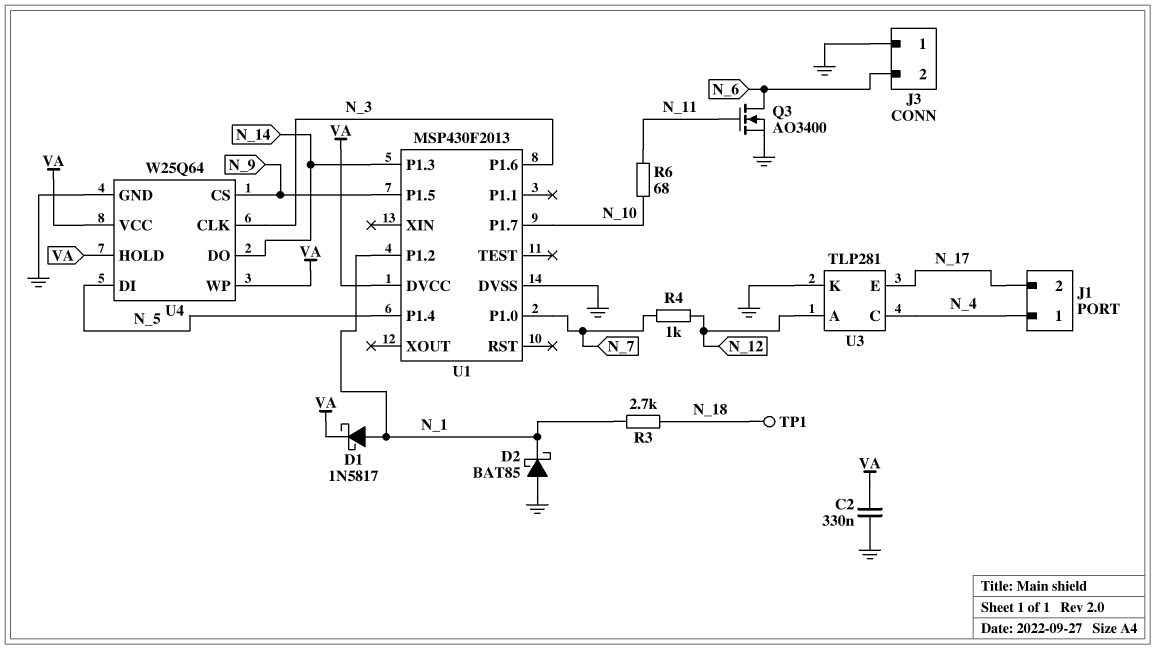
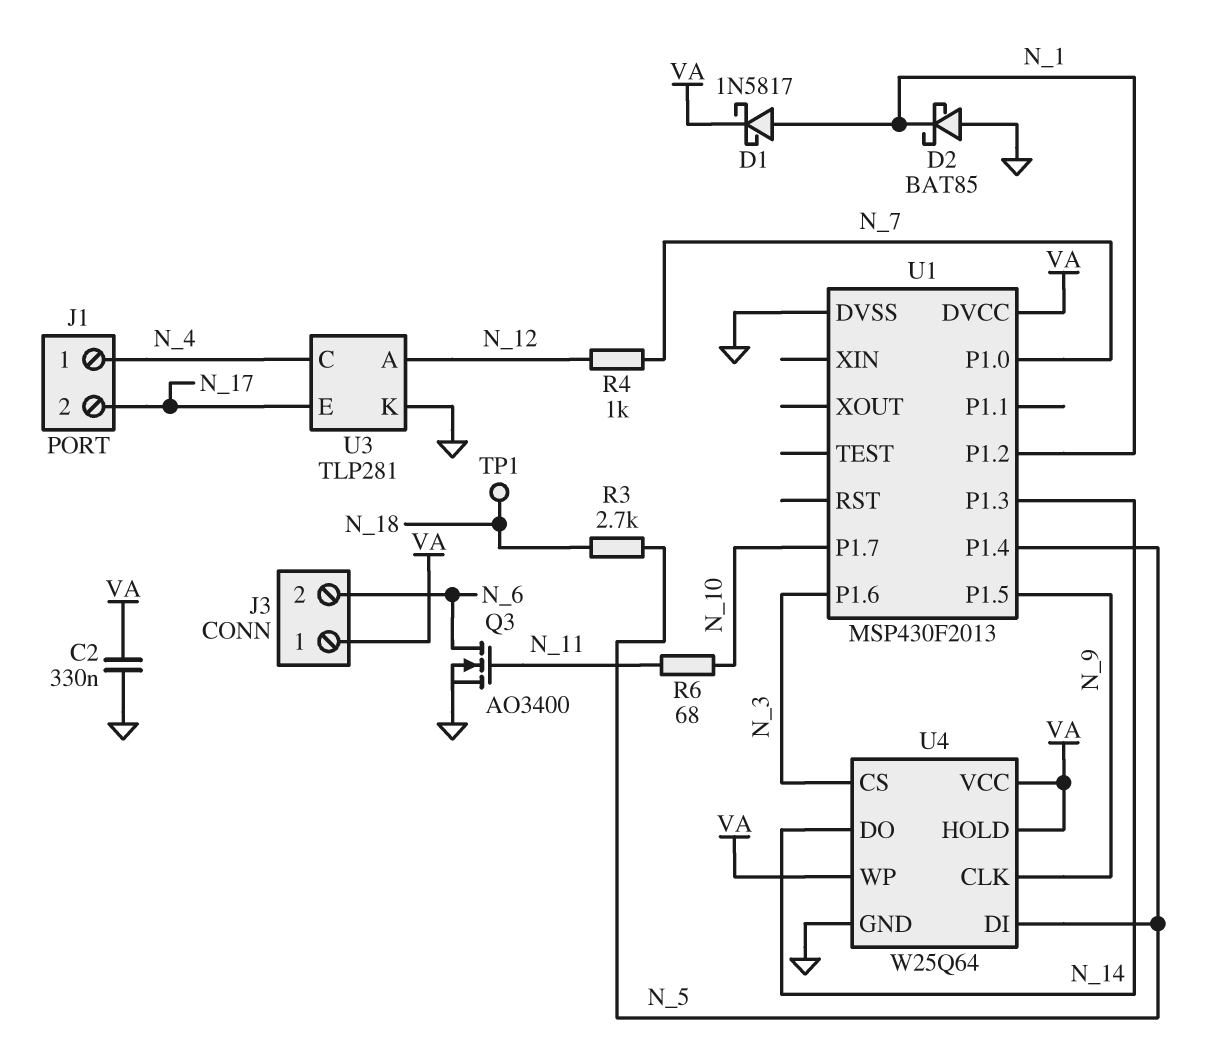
J3 pin 1: GND -> VA
R3: 2.7k (N_1, N_18) -> 2.7k (N_5, N_18)
U4 pin CLK: N_3 -> N_9
U4 pin CS: N_9 -> N_3

